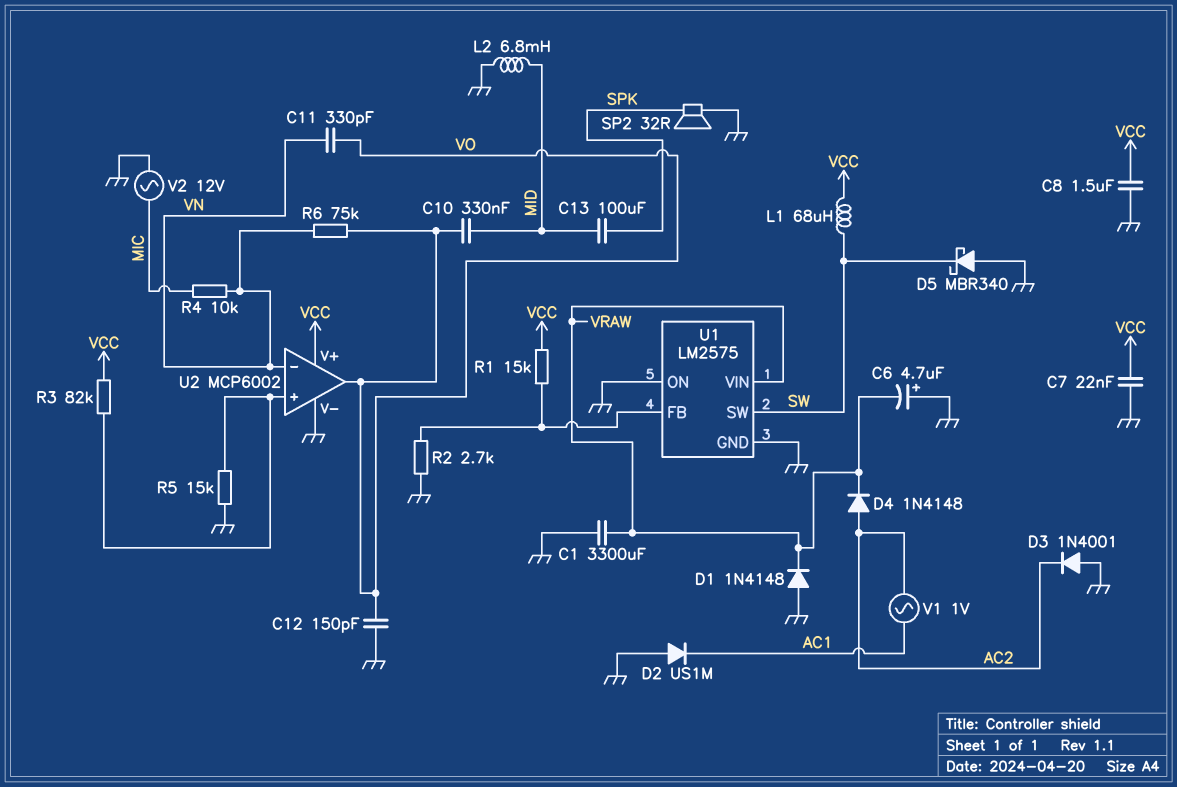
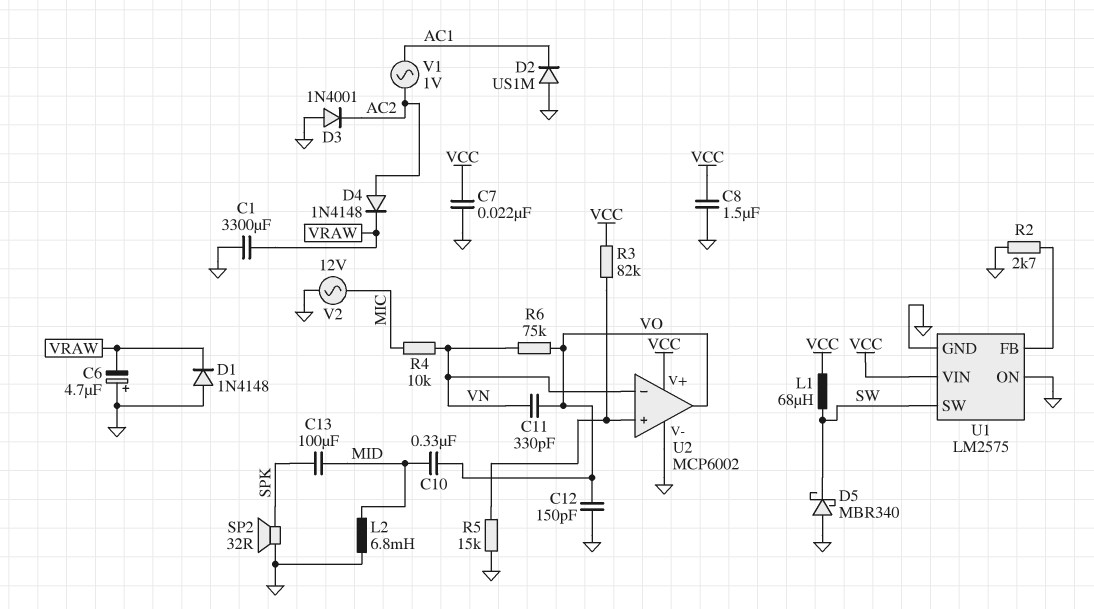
R1: 15k (U1/FB, VCC) -> none
U1 pin VIN: VRAW -> VCC

